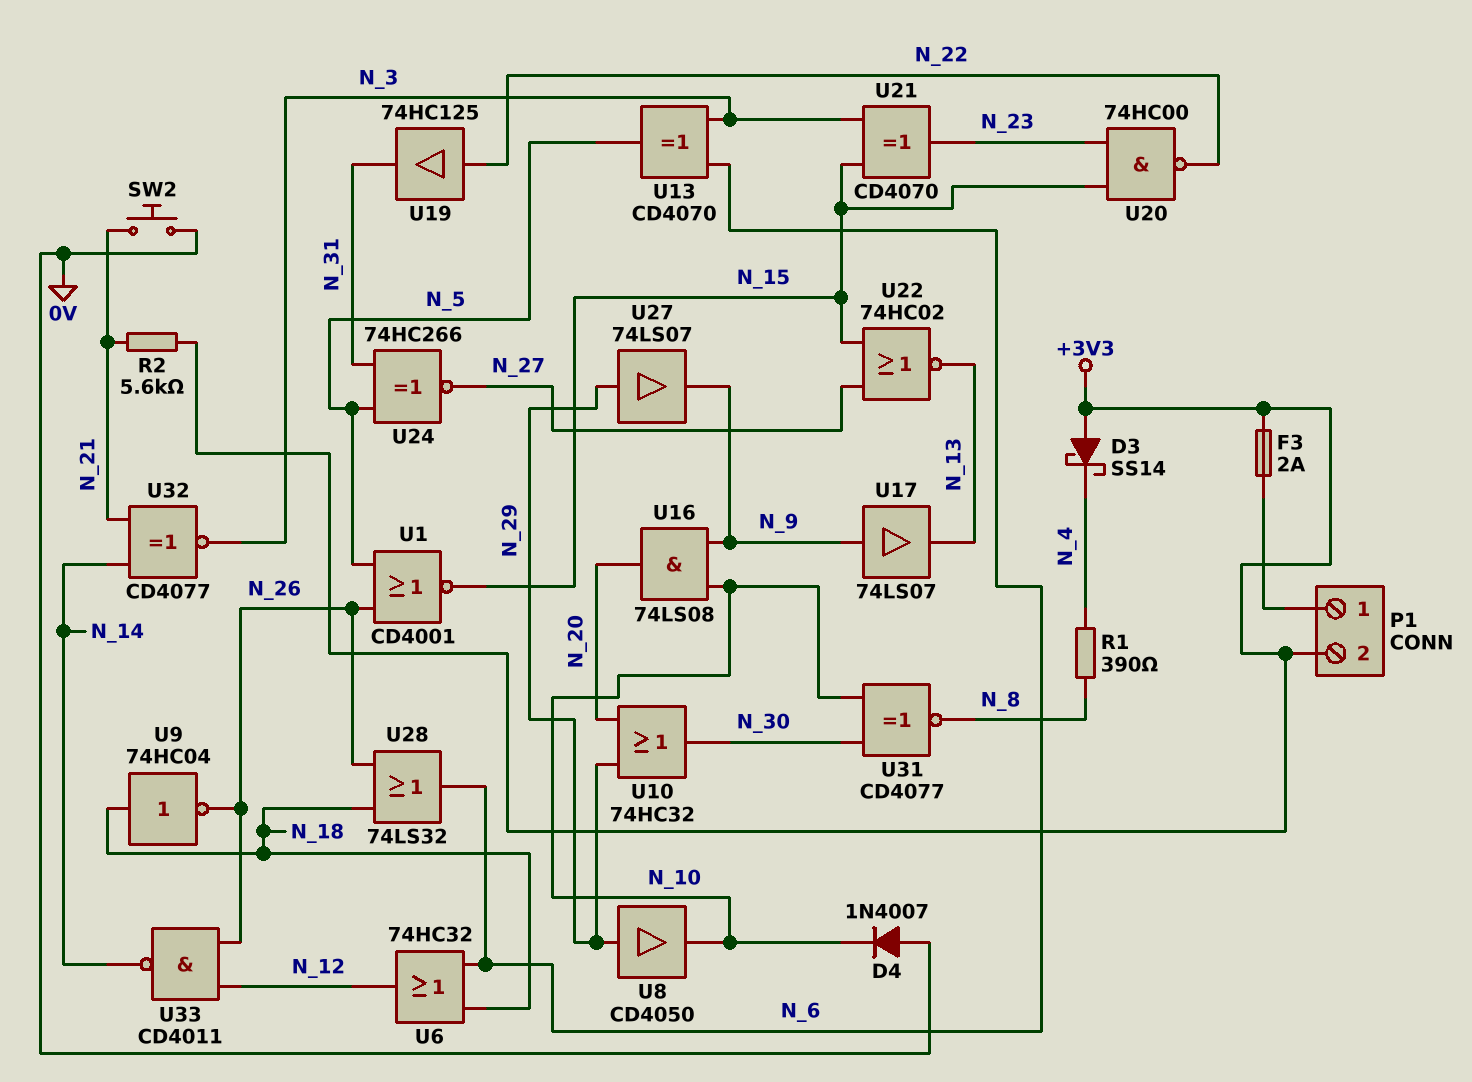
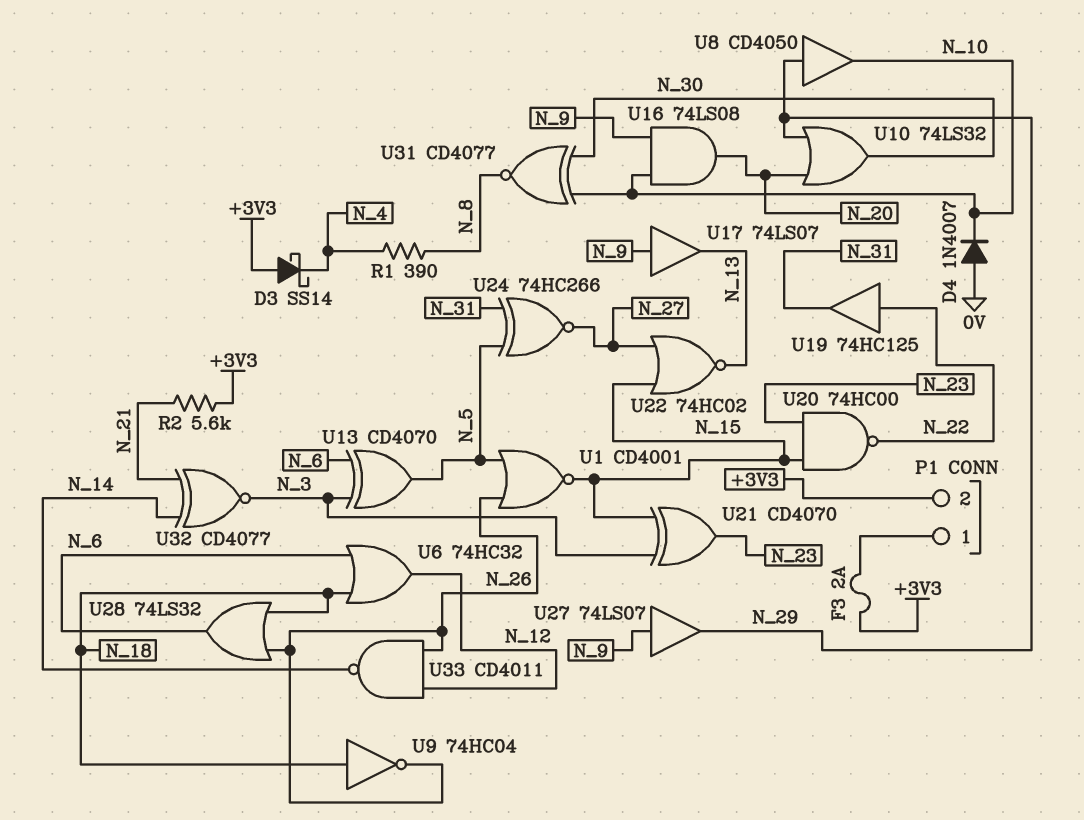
SW2: button (0V, N_21) -> none
U10: OR 74HC32 (in N_20, in N_29, out N_30) -> OR 74LS32 (in N_20, in N_29, out N_30)
U27: buffer 74LS07 (in N_29, out N_9) -> buffer 74LS07 (in N_9, out N_29)

